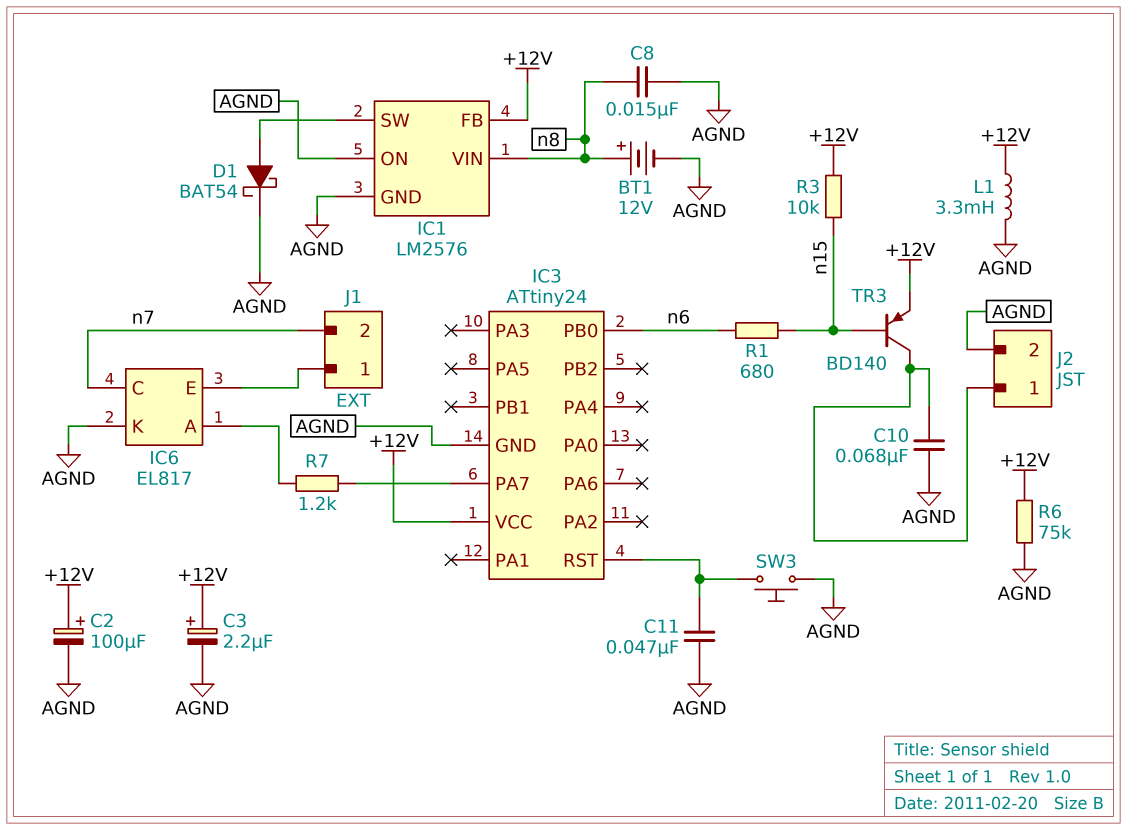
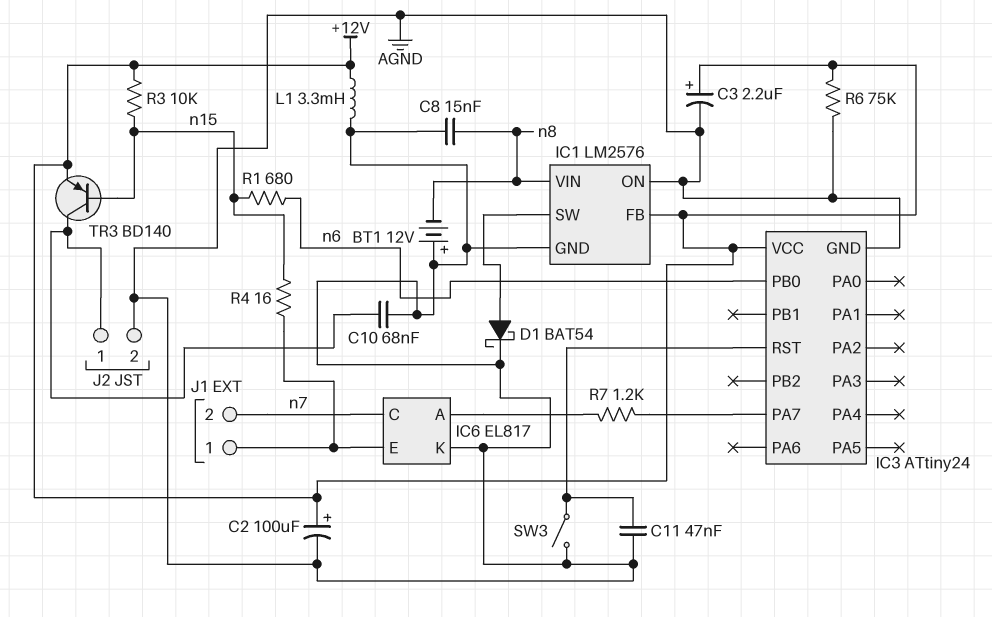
BT1: 12V (plus n8, minus AGND) -> 12V (plus AGND, minus n8)
R4: none -> 16 (IC6/E, n15)
SW3: button (AGND, IC3/RST) -> switch (AGND, IC3/RST)

